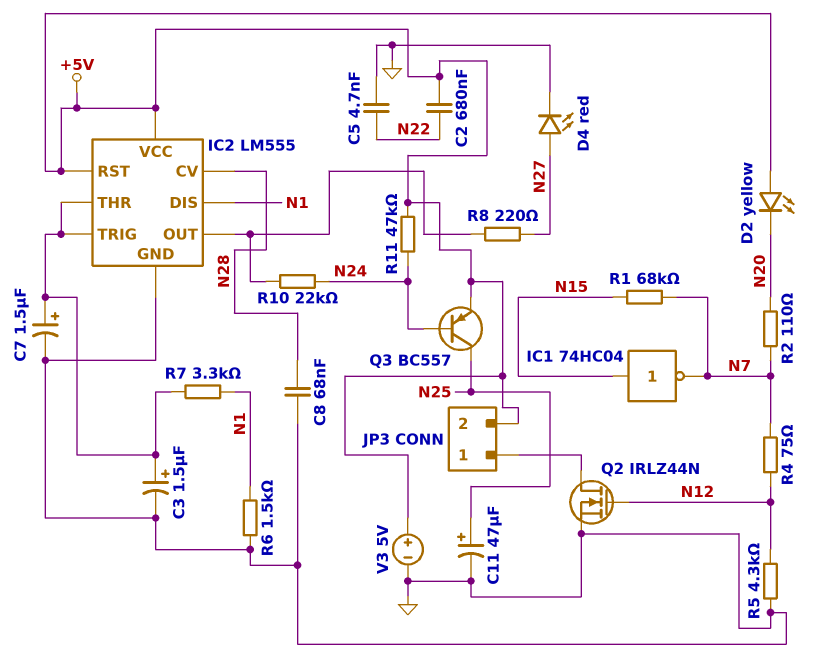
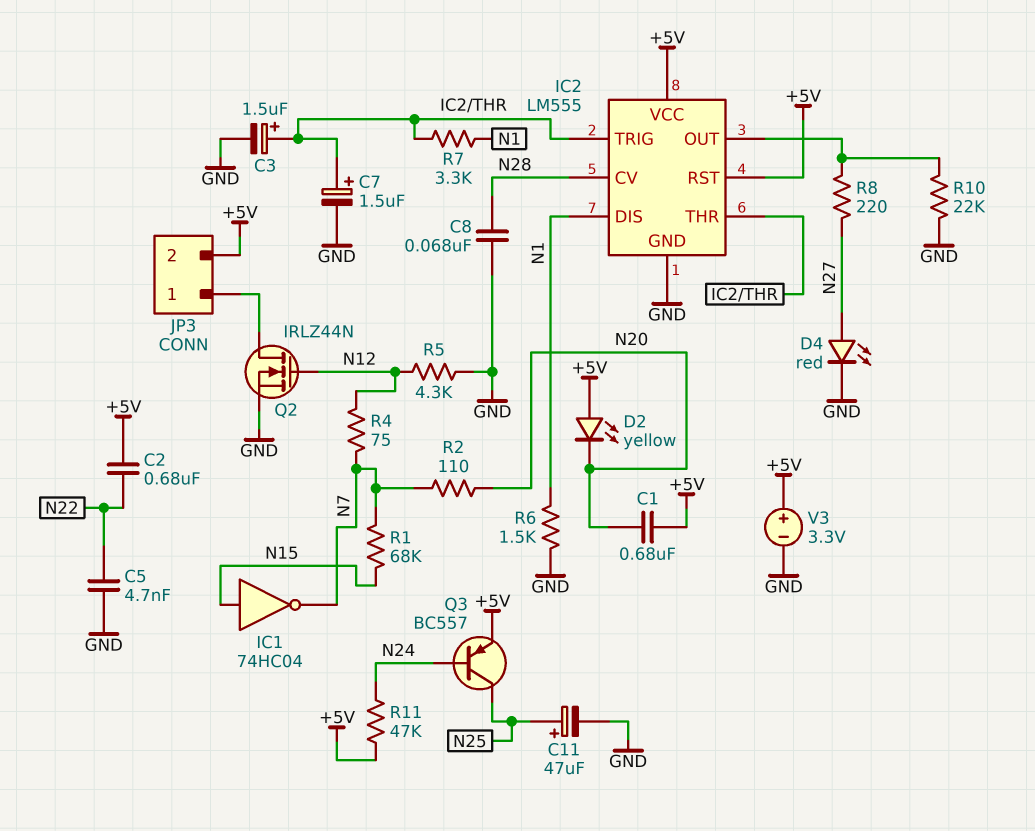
C1: none -> 680nF (+5V, N20)
R10: 22k (IC2/OUT, N24) -> 22k (GND, IC2/OUT)
V3: 5V (plus +5V, minus GND) -> 3.3V (plus +5V, minus GND)

